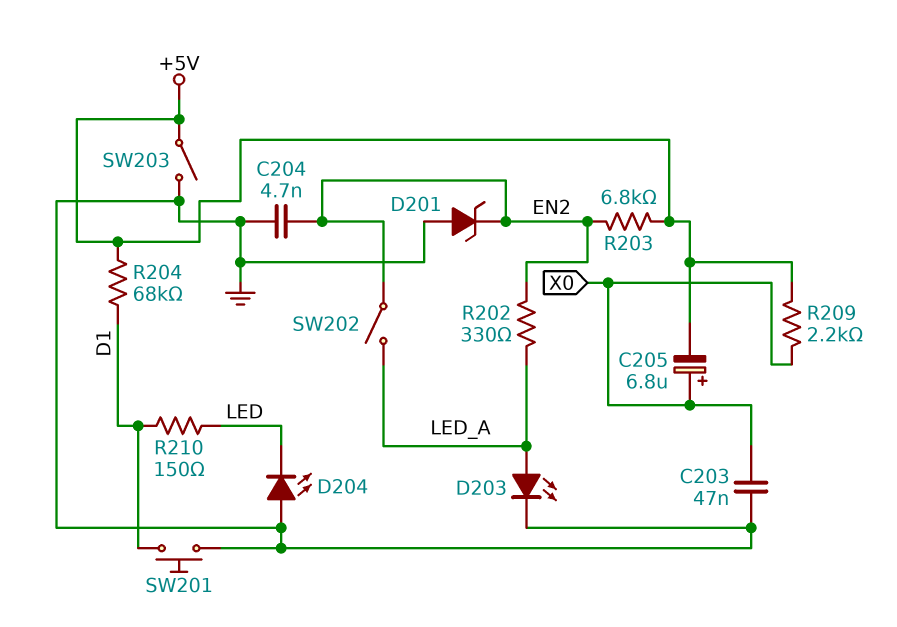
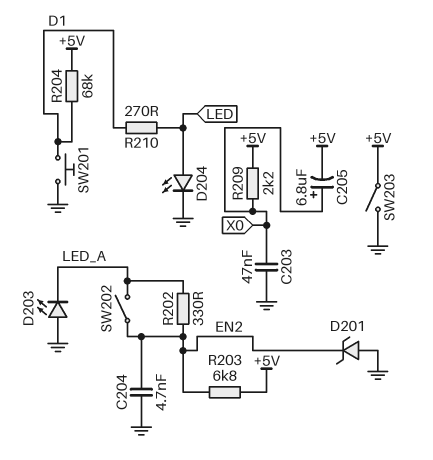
D203: LED (A LED_A, K GND) -> LED (A GND, K LED_A)
D204: LED (A GND, K LED) -> LED (A LED, K GND)
R210: 150 (D1, LED) -> 270 (D1, LED)

